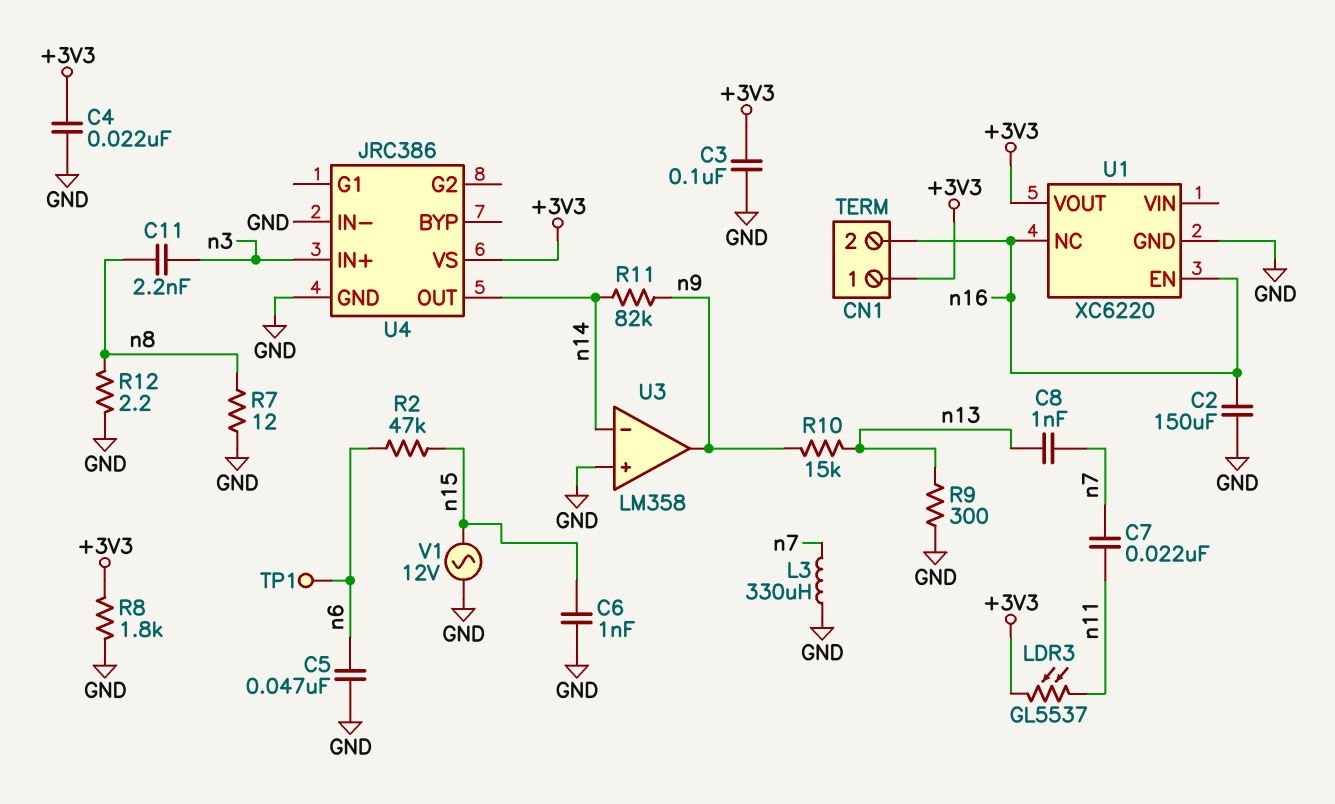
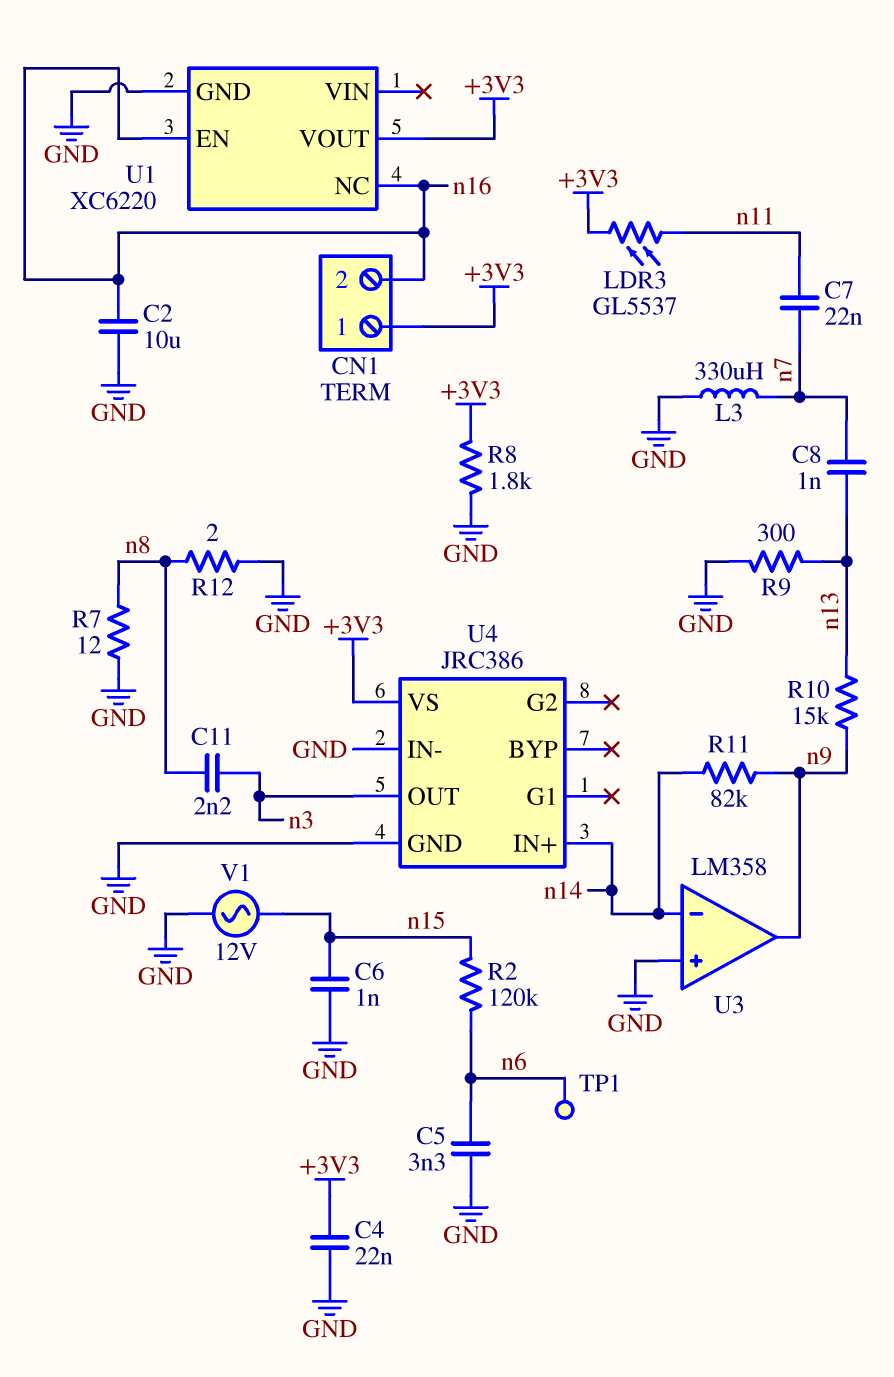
C2: 150uF (GND, n16) -> 10uF (GND, n16)
C3: 100nF (+3V3, GND) -> none
C5: 47nF (GND, n6) -> 3.3nF (GND, n6)
R2: 47k (n6, n15) -> 120k (n6, n15)
R12: 2.2 (GND, n8) -> 2 (GND, n8)
U4 pin IN+: n3 -> n14
U4 pin OUT: n14 -> n3

